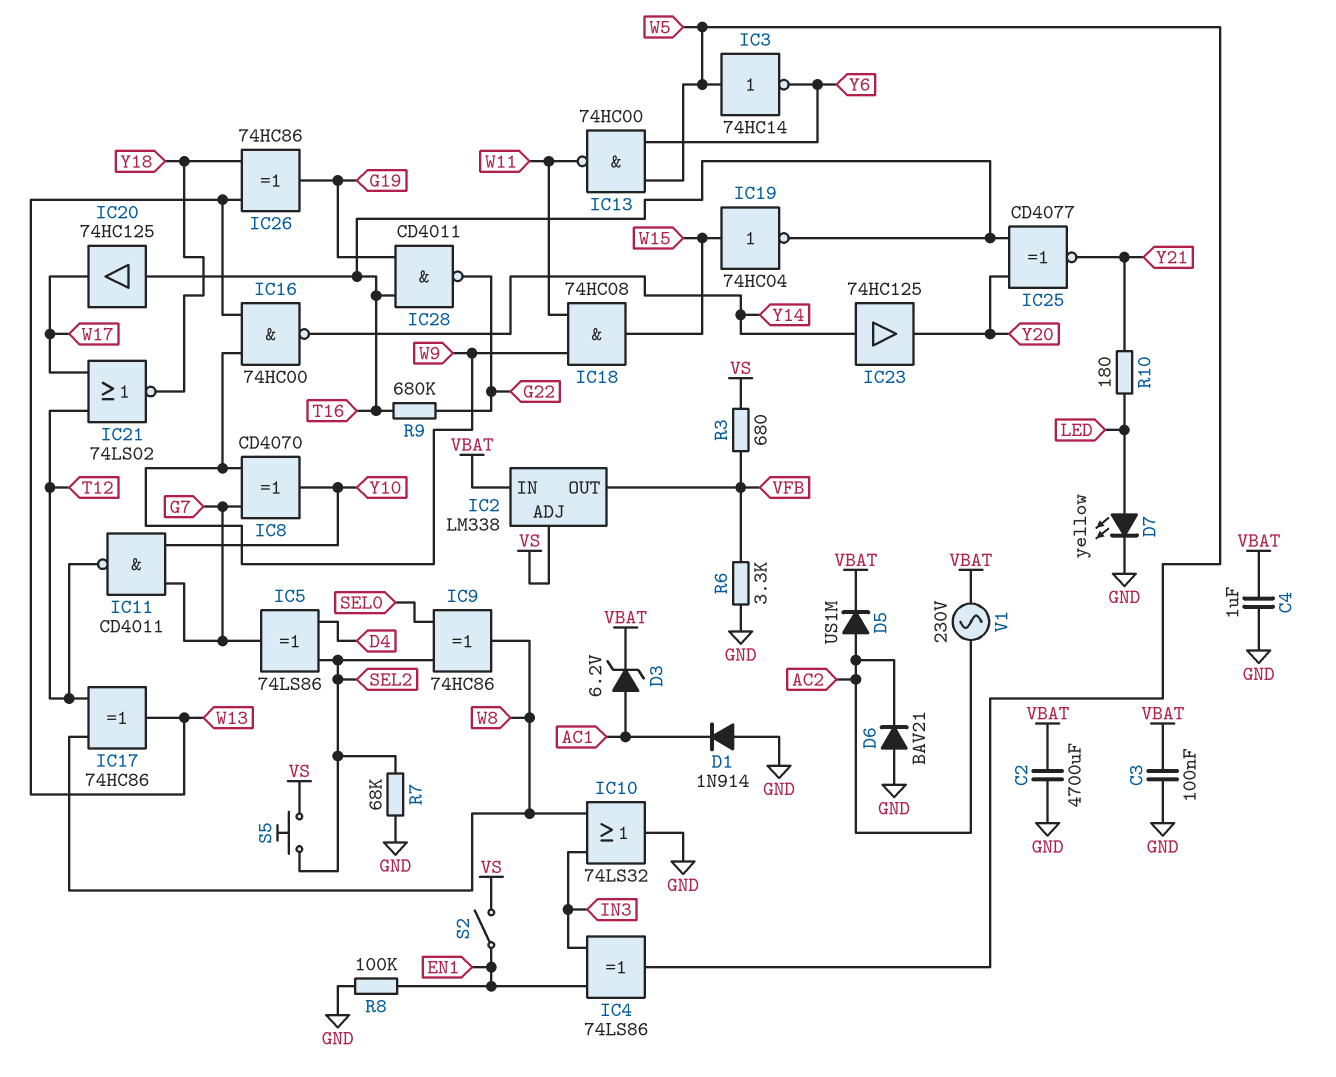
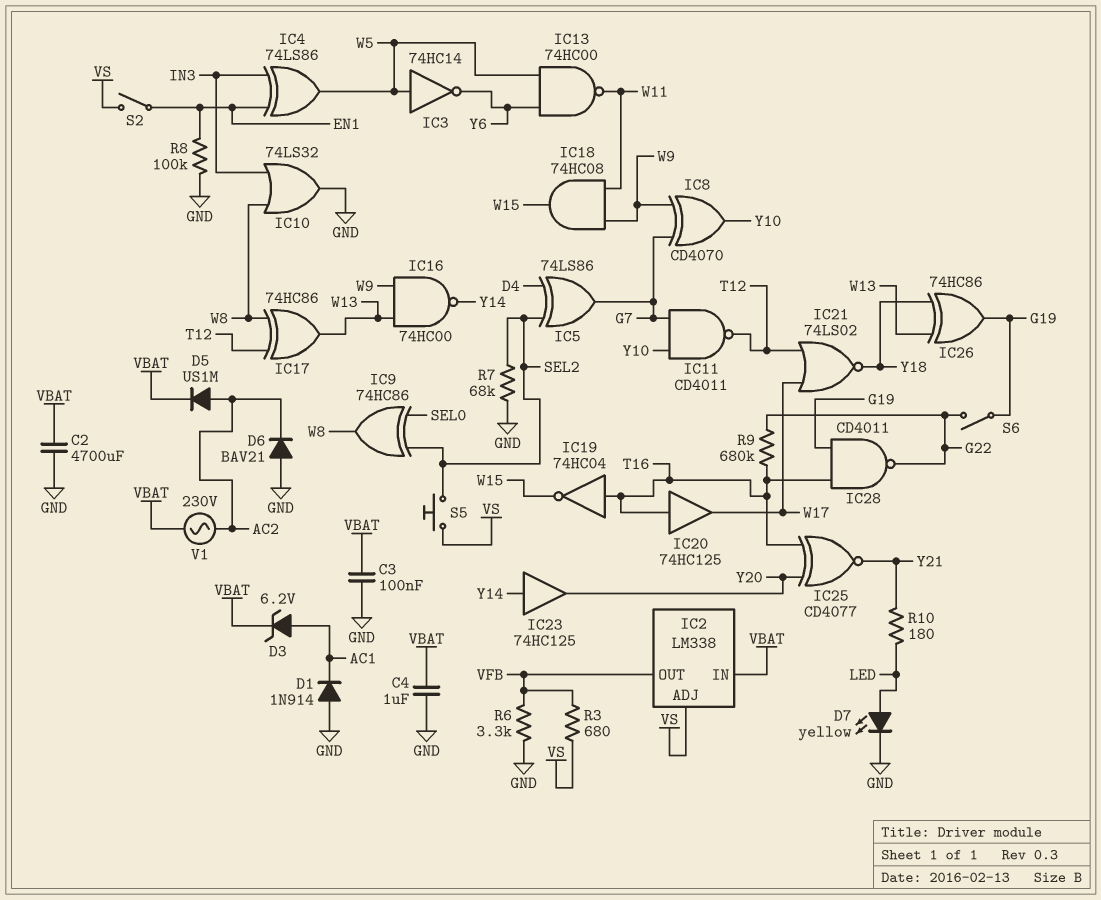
IC19: NOT 74HC04 (in W15, out T16) -> NOT 74HC04 (in T16, out W15)
S6: none -> switch (G19, G22)

